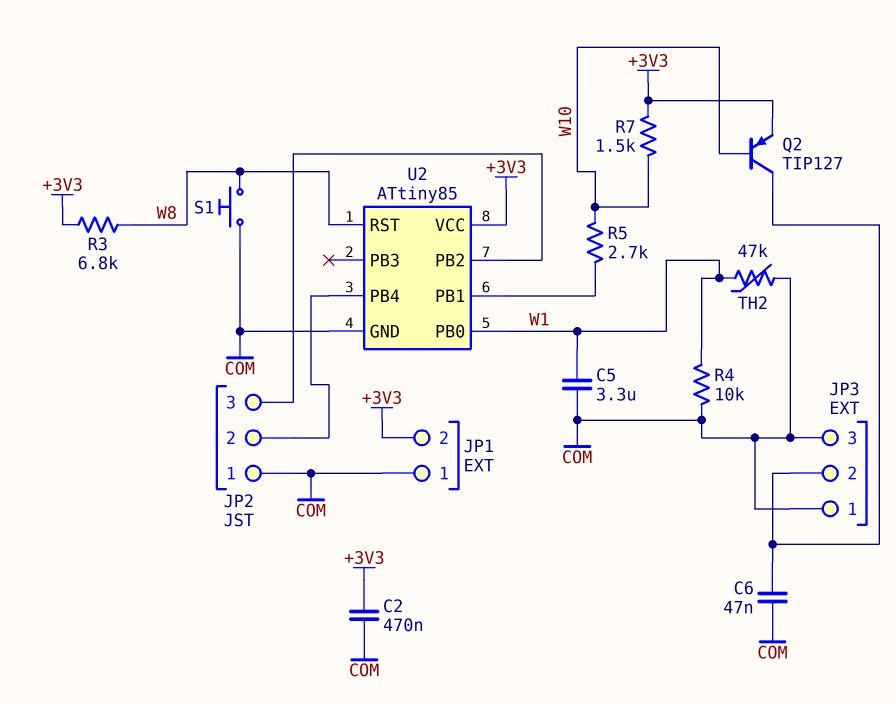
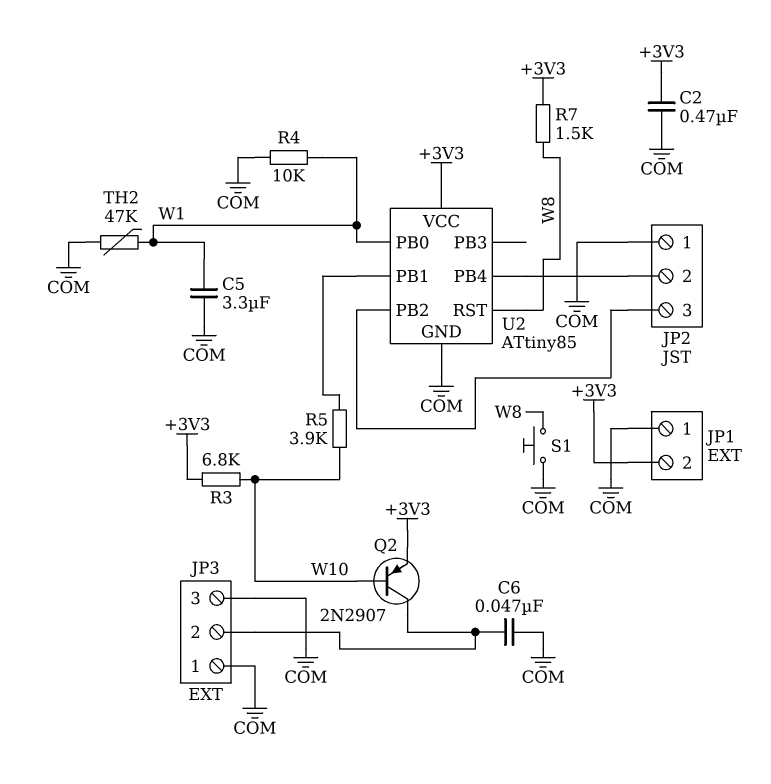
Q2: PNP TIP127 (B W10, C JP3/2, E +3V3) -> PNP 2N2907 (B W10, C JP3/2, E +3V3)
R3: 6.8k (+3V3, W8) -> 6.8k (+3V3, W10)
R5: 2.7k (U2/PB1, W10) -> 3.9k (U2/PB1, W10)
R7: 1.5k (+3V3, W10) -> 1.5k (+3V3, W8)

